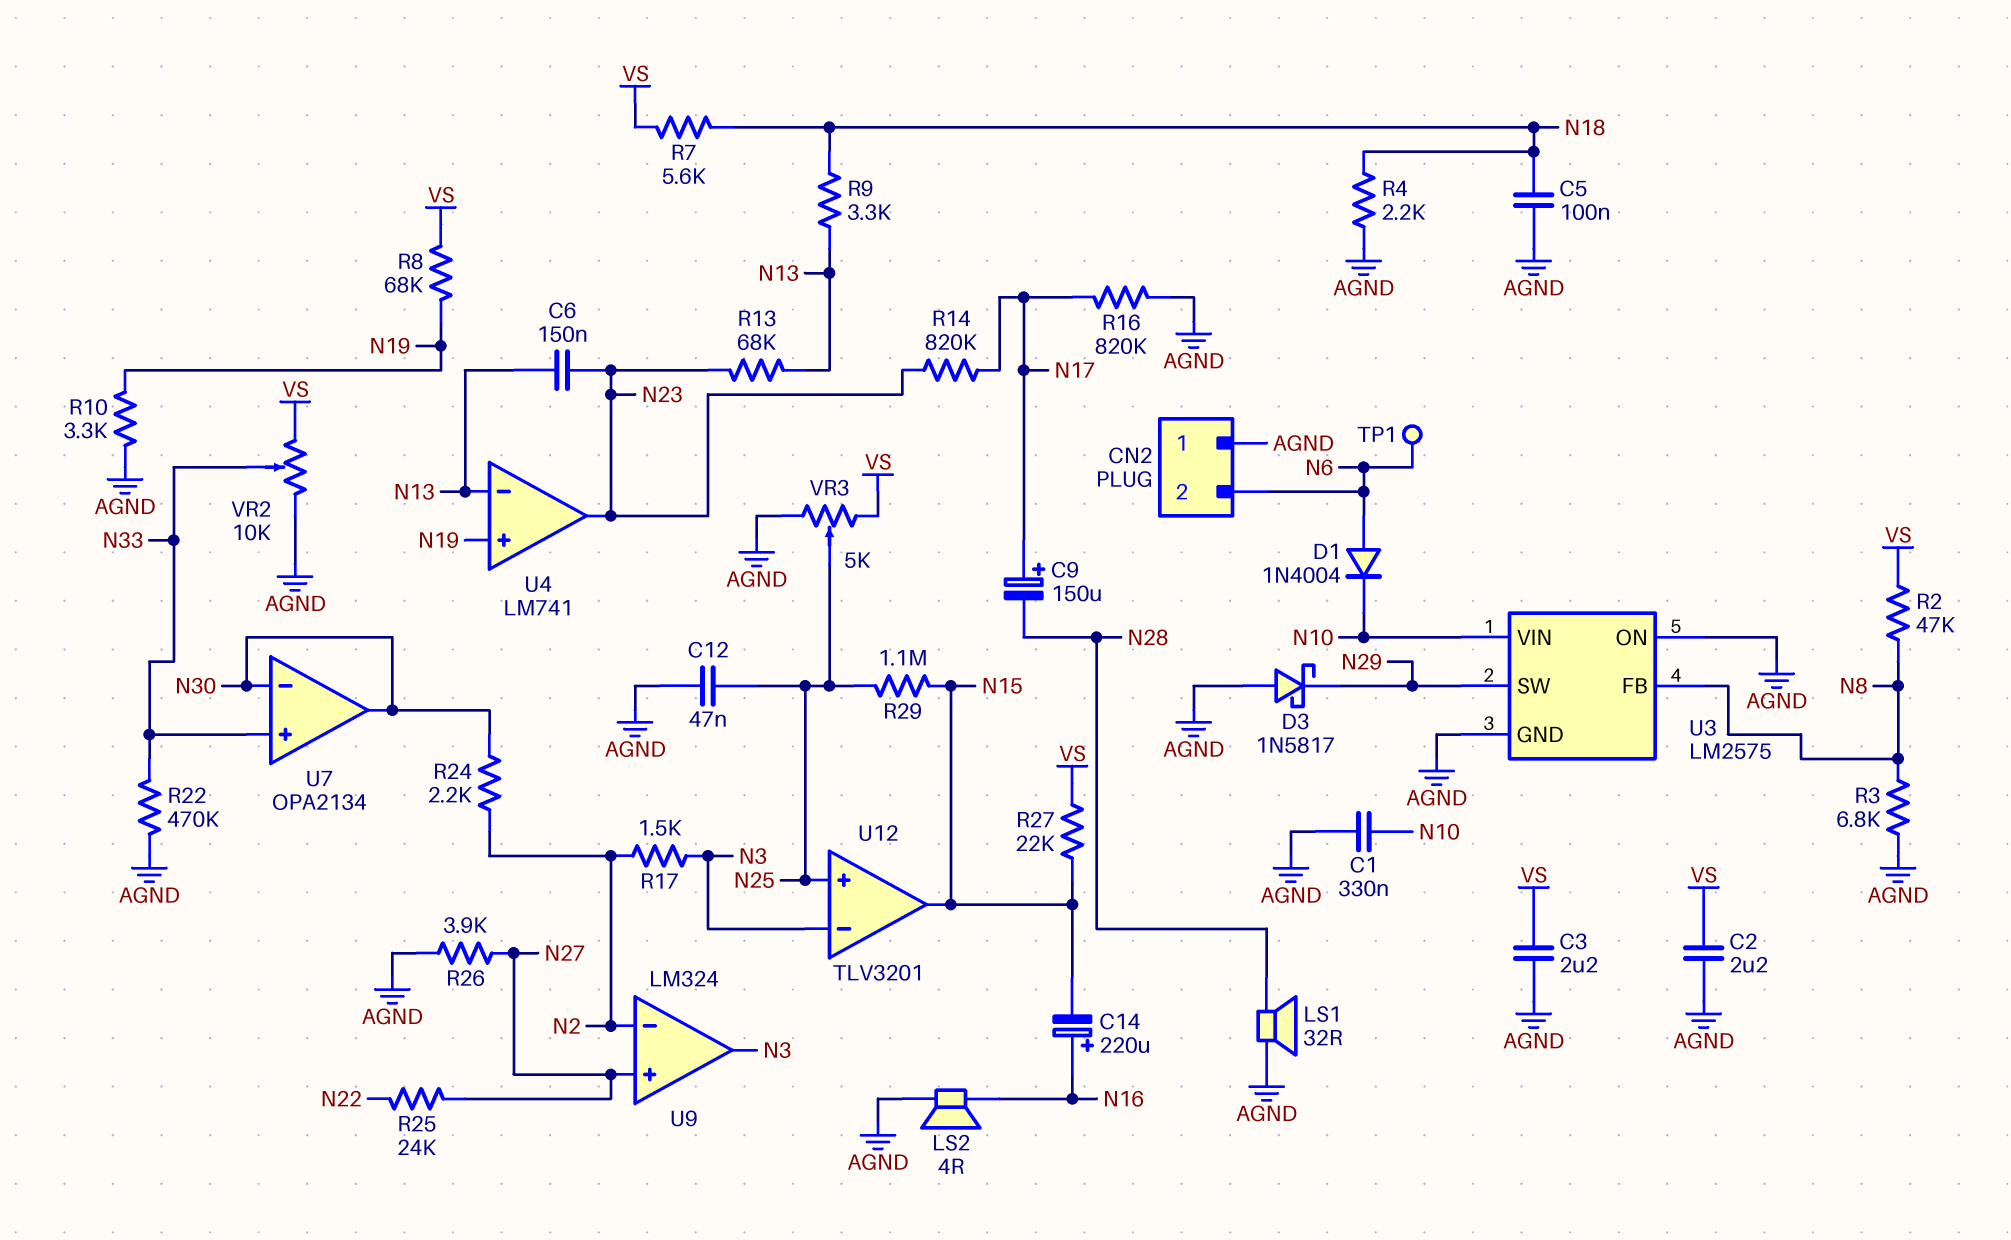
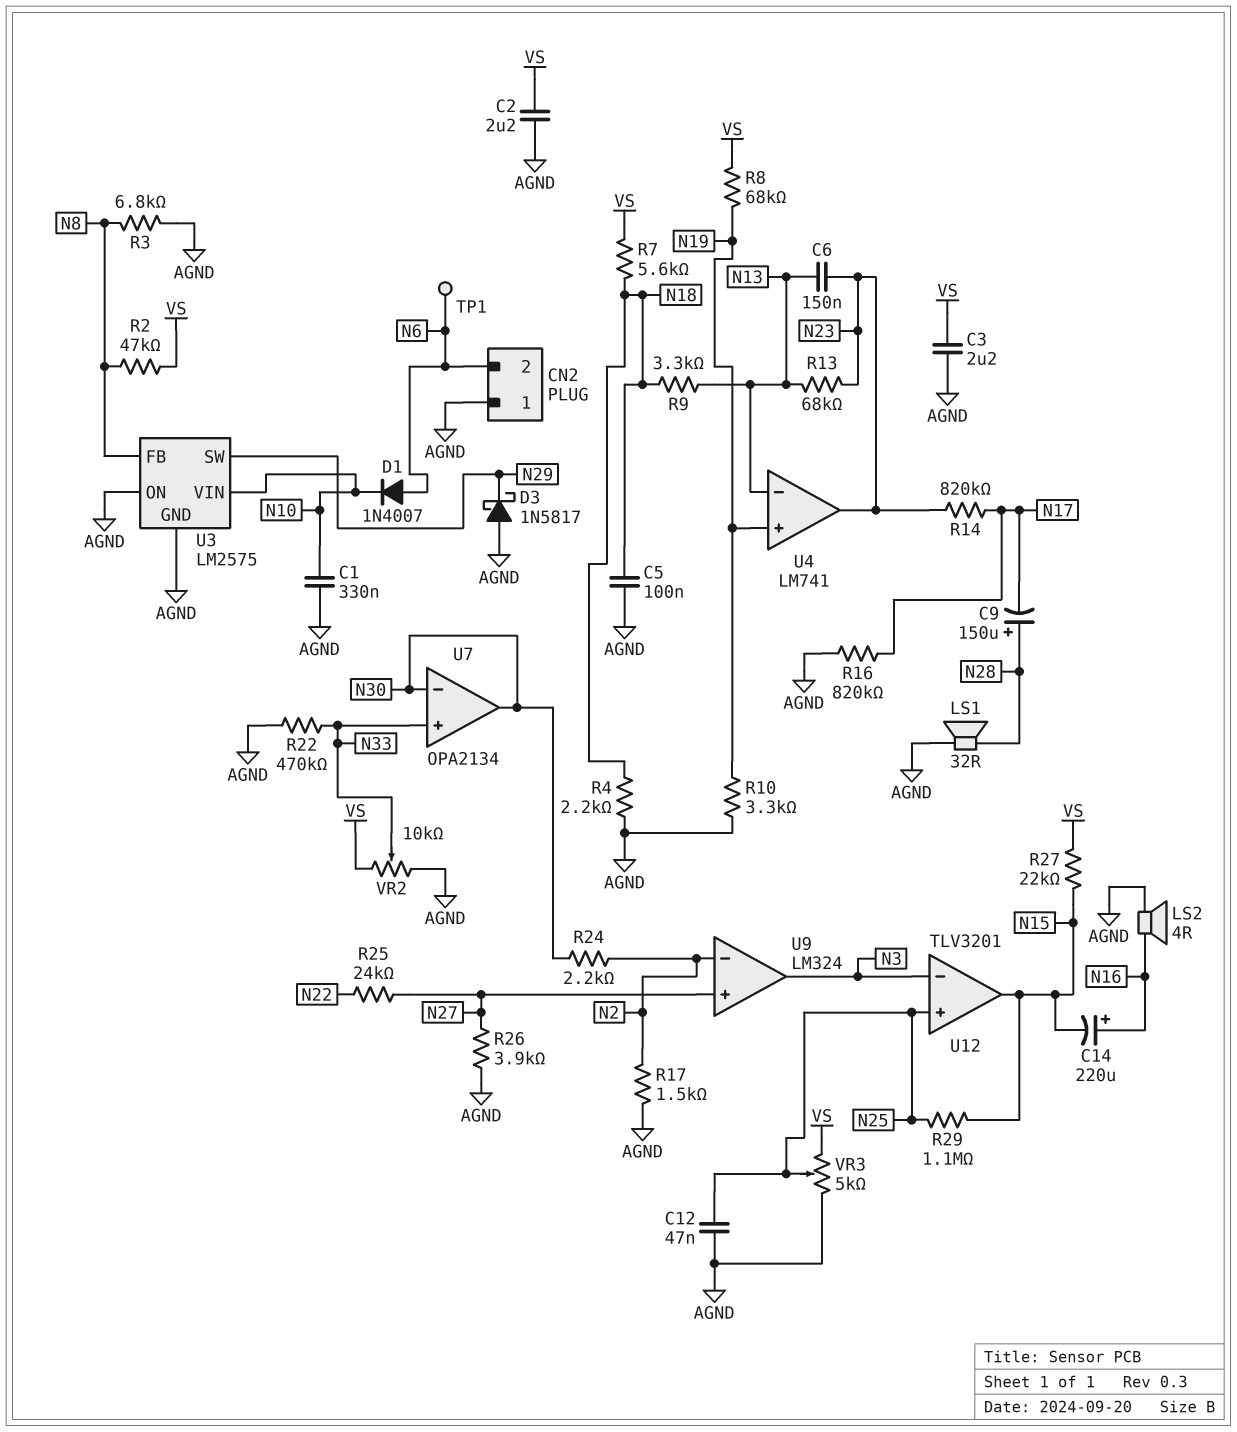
C9: 150uF (plus N17, minus N28) -> 150uF (plus N28, minus N17)
D1: diode 1N4004 (A N6, K N10) -> diode 1N4007 (A N6, K N10)
R17: 1.5k (N2, N3) -> 1.5k (AGND, N2)

